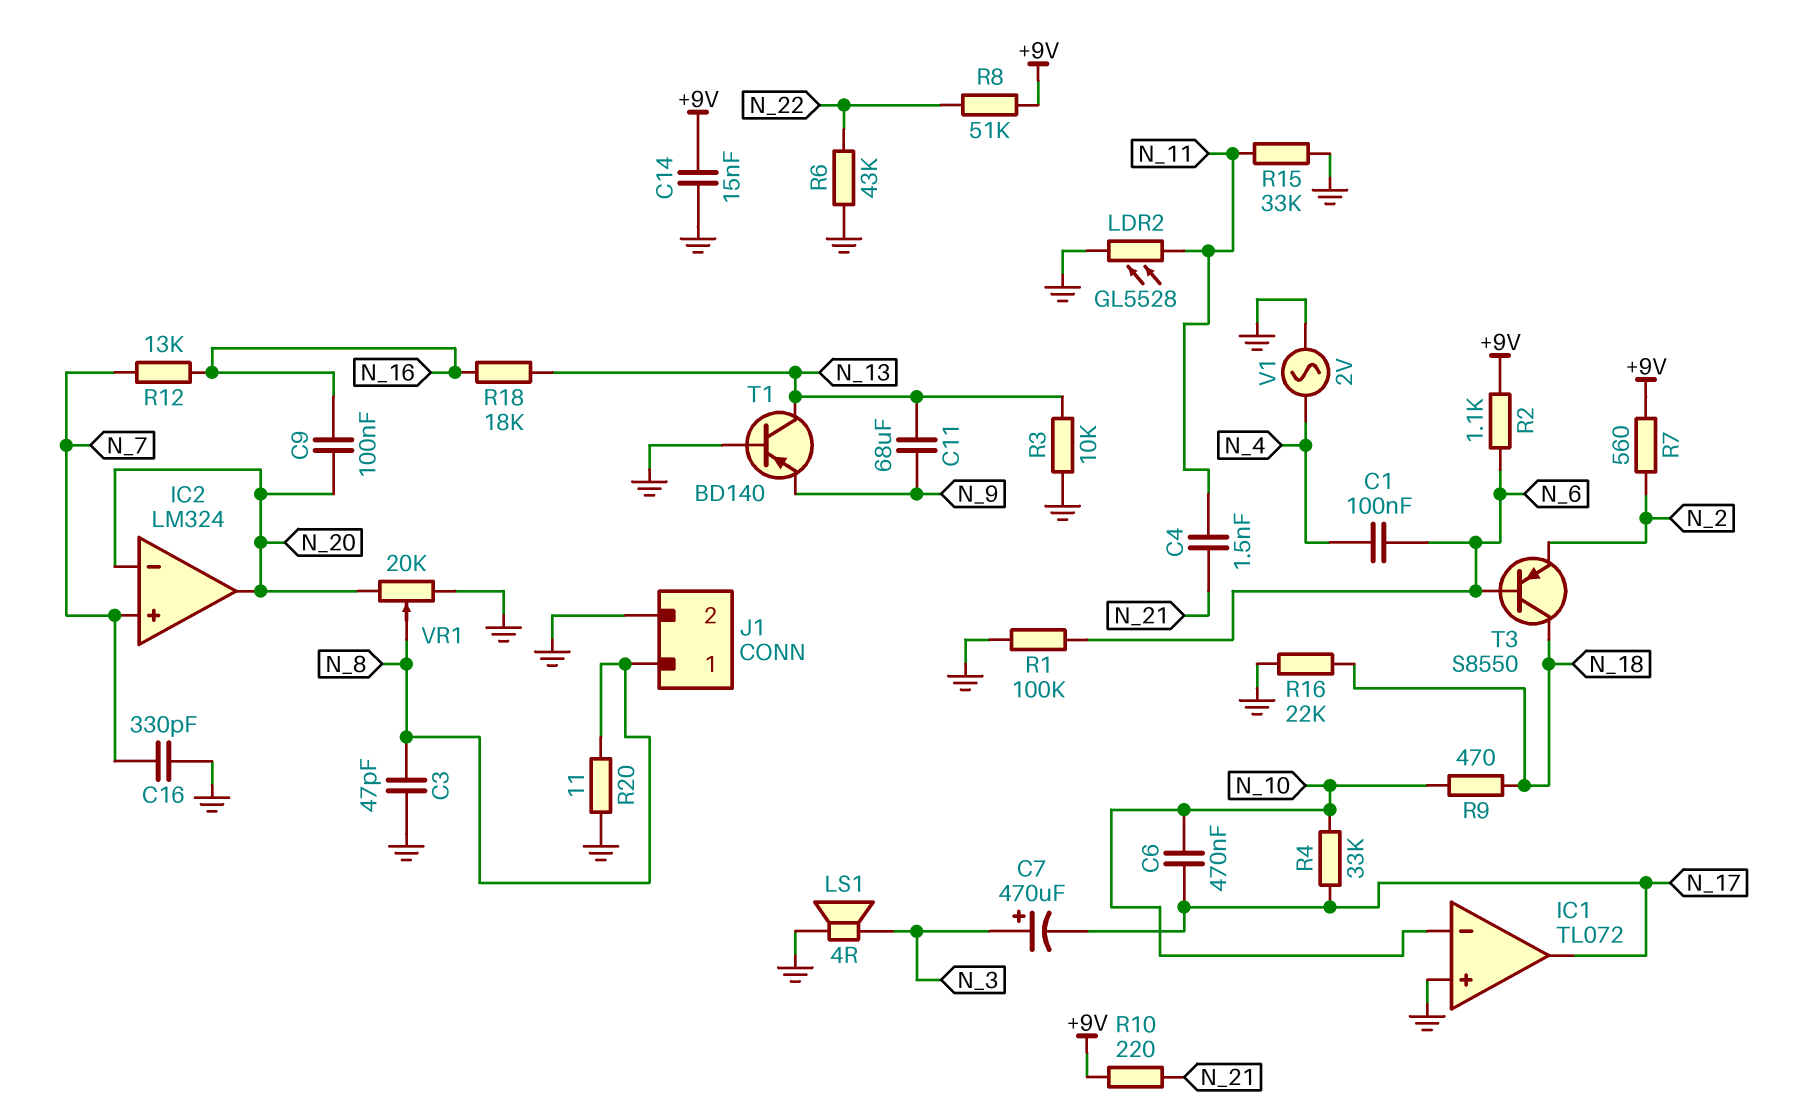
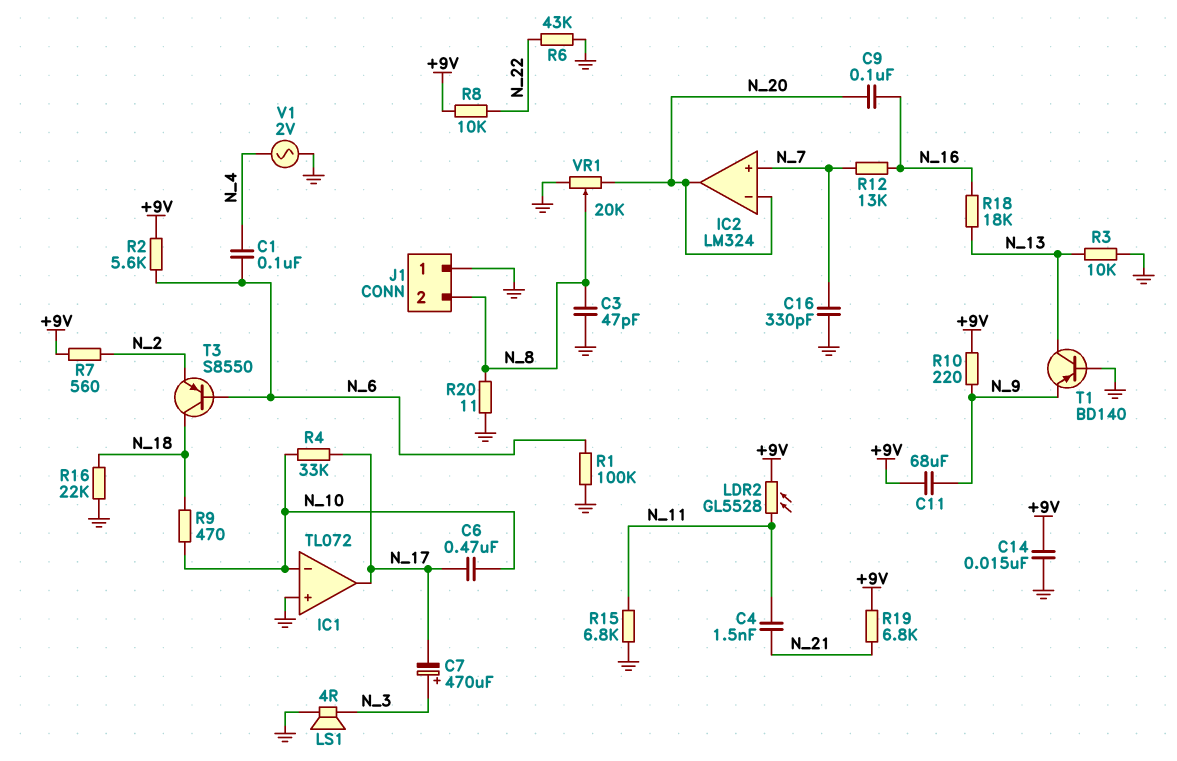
C11: 68uF (N_9, N_13) -> 68uF (+9V, N_9)
J1 pin 1: N_8 -> GND
J1 pin 2: GND -> N_8
LDR2: GL5528 (GND, N_11) -> GL5528 (+9V, N_11)
R2: 1.1k (+9V, N_6) -> 5.6k (+9V, N_6)
R8: 51k (+9V, N_22) -> 10k (+9V, N_22)
R10: 220 (+9V, N_21) -> 220 (+9V, N_9)
R15: 33k (GND, N_11) -> 6.8k (GND, N_11)
R19: none -> 6.8k (+9V, N_21)

